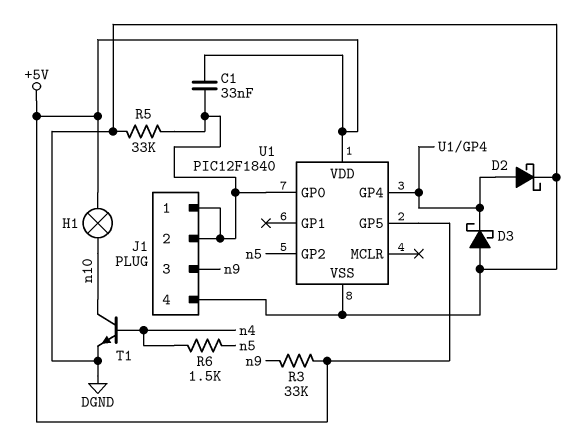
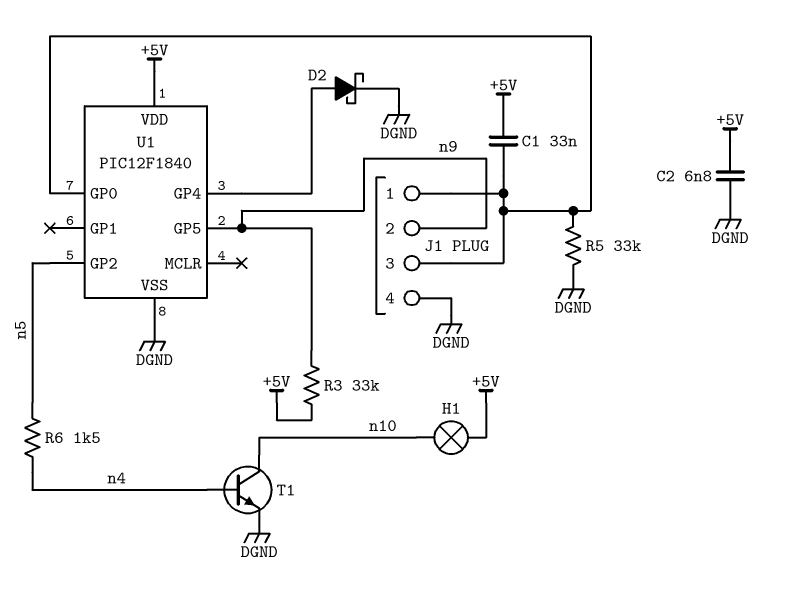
C2: none -> 6.8nF (+5V, DGND)
D3: schottky (A DGND, K U1/GP4) -> none
J1 pin 2: J1/1 -> n9
J1 pin 3: n9 -> J1/1
U1 pin GP5: +5V -> n9

